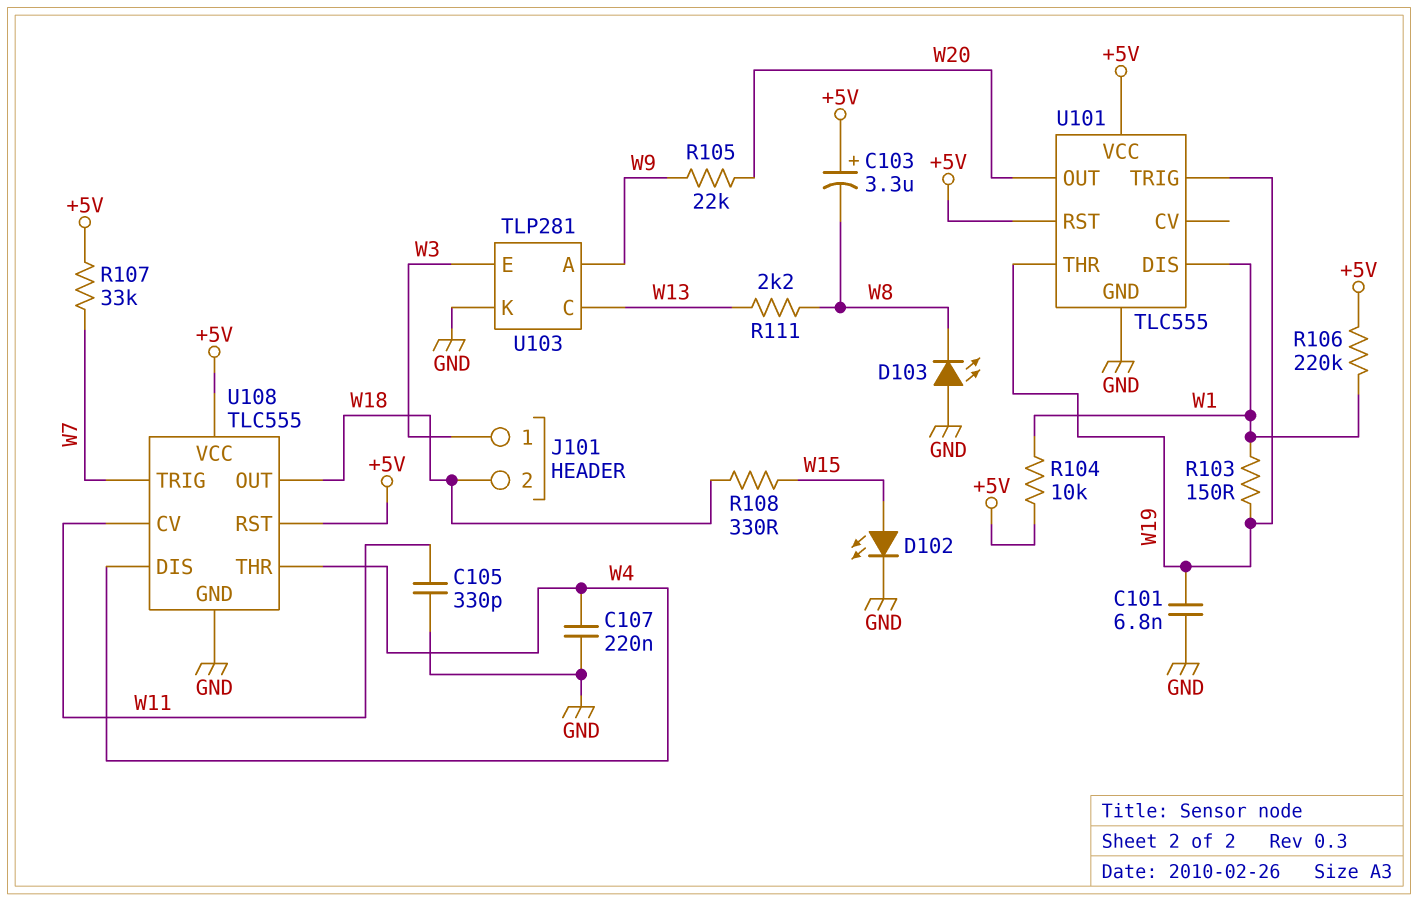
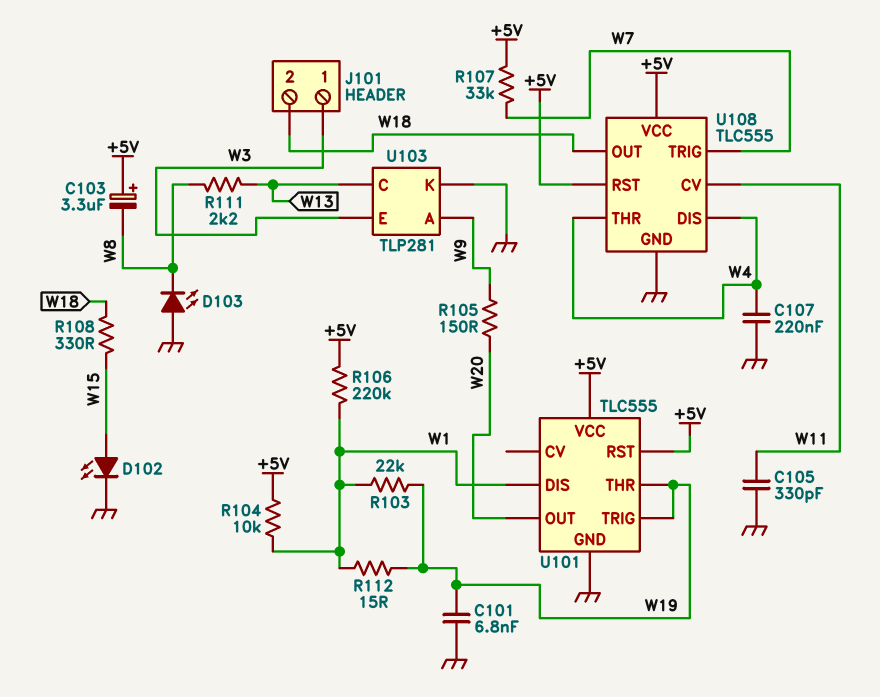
R103: 150 (W1, W19) -> 22k (W1, W19)
R105: 22k (W9, W20) -> 150 (W9, W20)
R112: none -> 15 (W1, W19)

